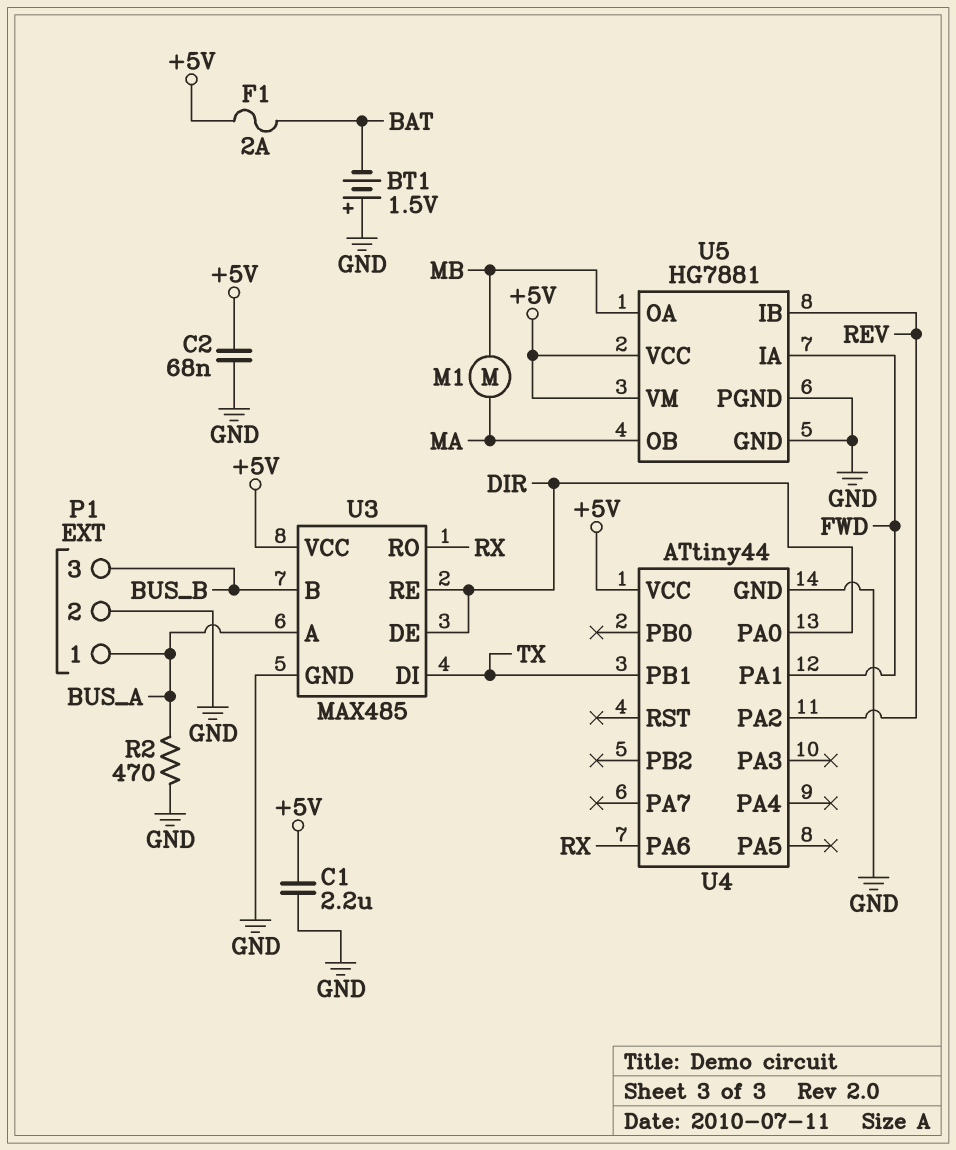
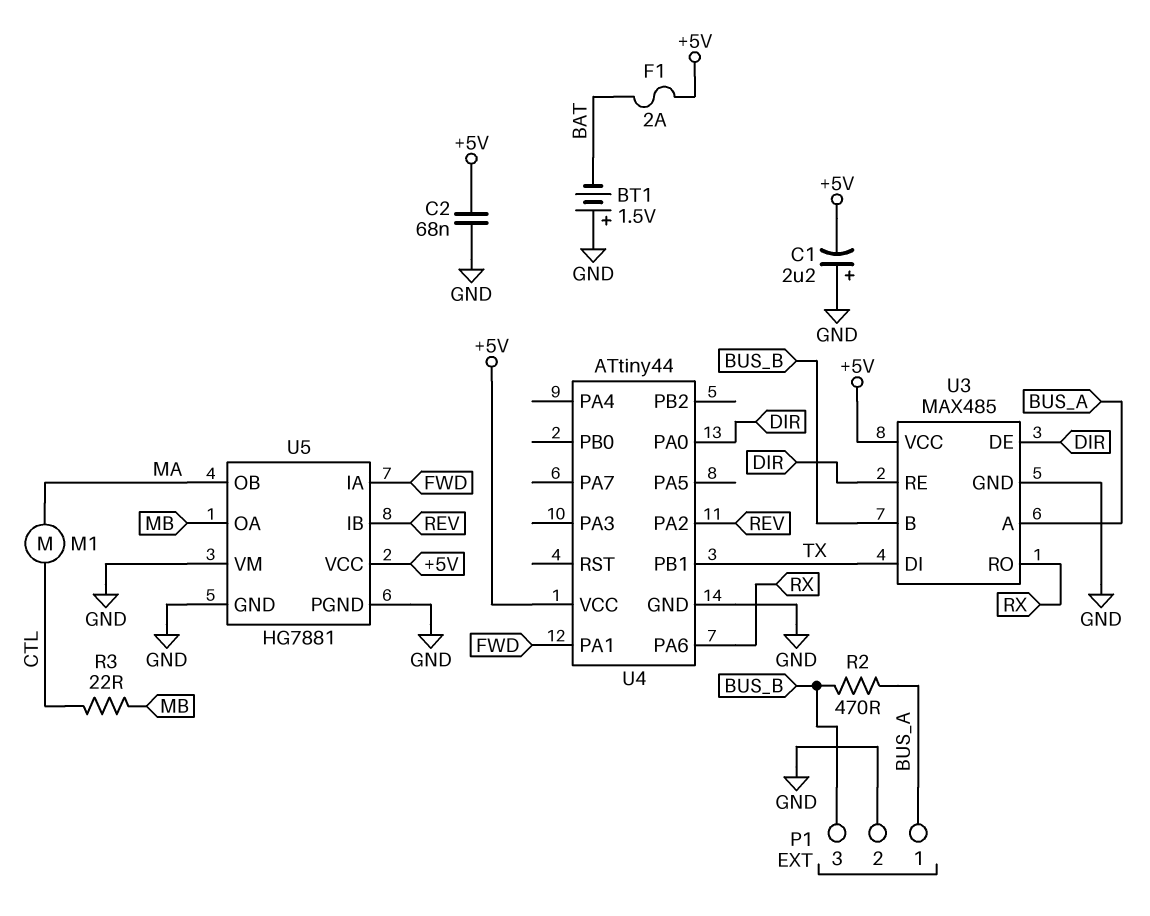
C1: 2.2uF (+5V, GND) -> 2.2uF (plus GND, minus +5V)
M1: motor (MA, MB) -> motor (CTL, MA)
R2: 470 (BUS_A, GND) -> 470 (BUS_A, BUS_B)
R3: none -> 22 (CTL, MB)
U5 pin VM: +5V -> GND

